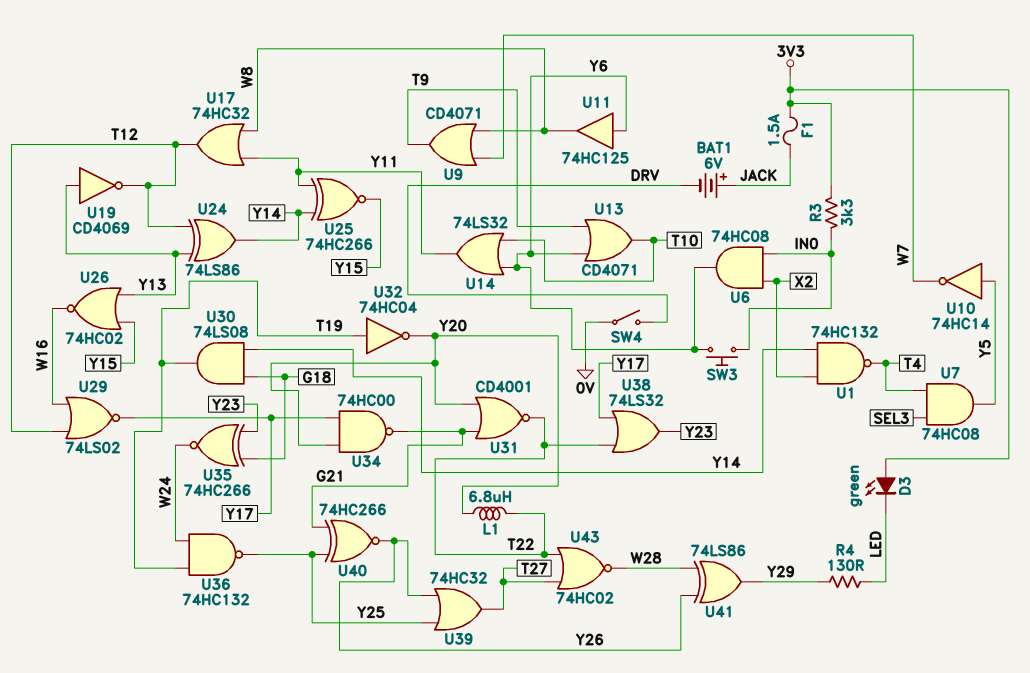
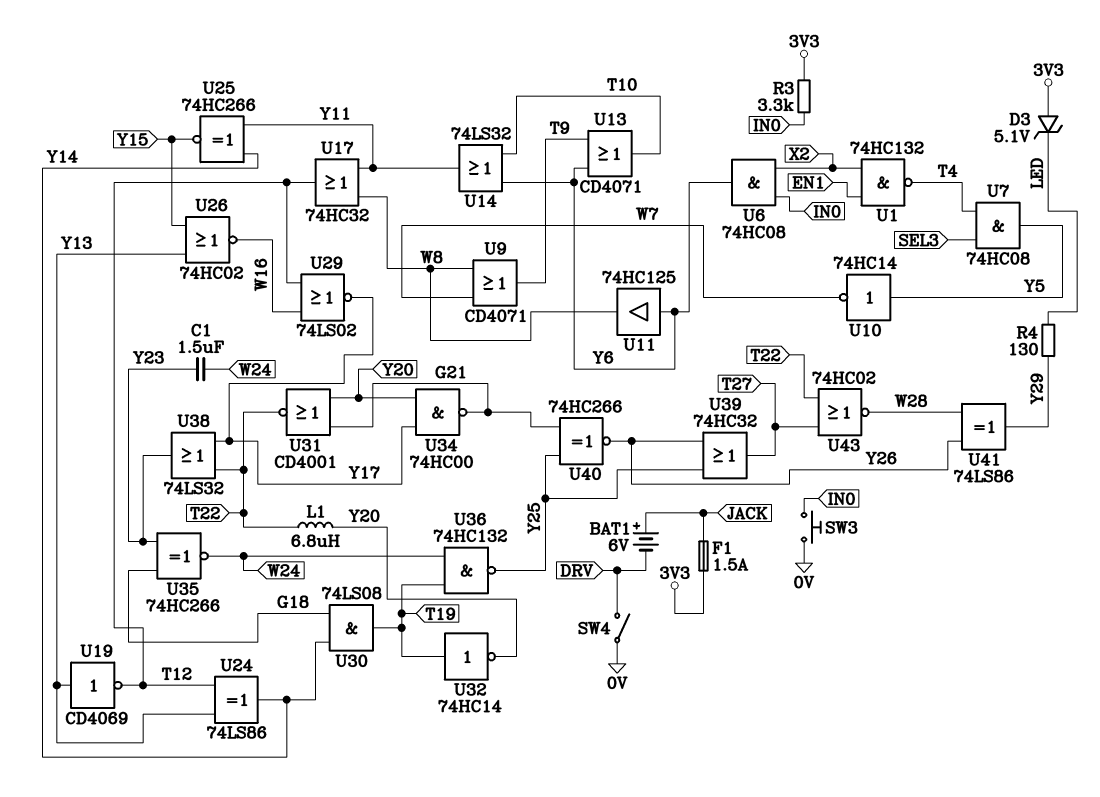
C1: none -> 1.5uF (W24, Y23)
D3: LED green (A 3V3, K LED) -> zener 5.1V (A 3V3, K LED)
SW3: button (IN0, Y6) -> button (0V, IN0)
U1: NAND 74HC132 (in X2, in Y14, out T4) -> NAND 74HC132 (in EN1, in X2, out T4)
U32: NOT 74HC04 (in T19, out Y20) -> NOT 74HC14 (in T19, out Y20)

